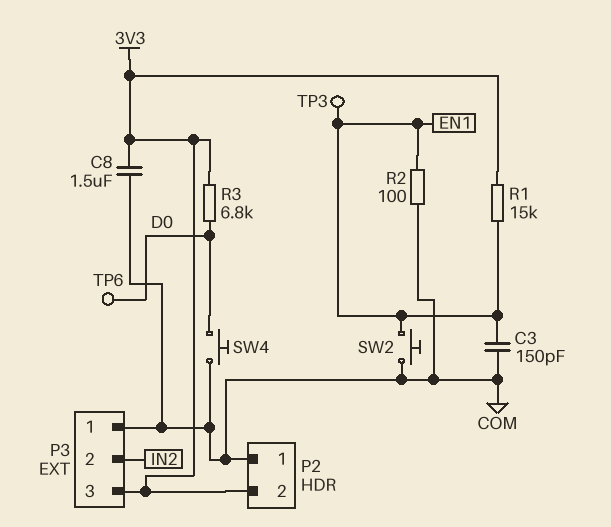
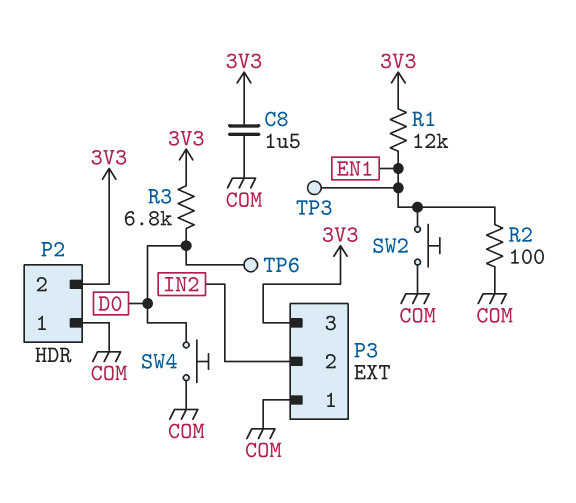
C3: 150pF (COM, EN1) -> none
R1: 15k (3V3, EN1) -> 12k (3V3, EN1)

